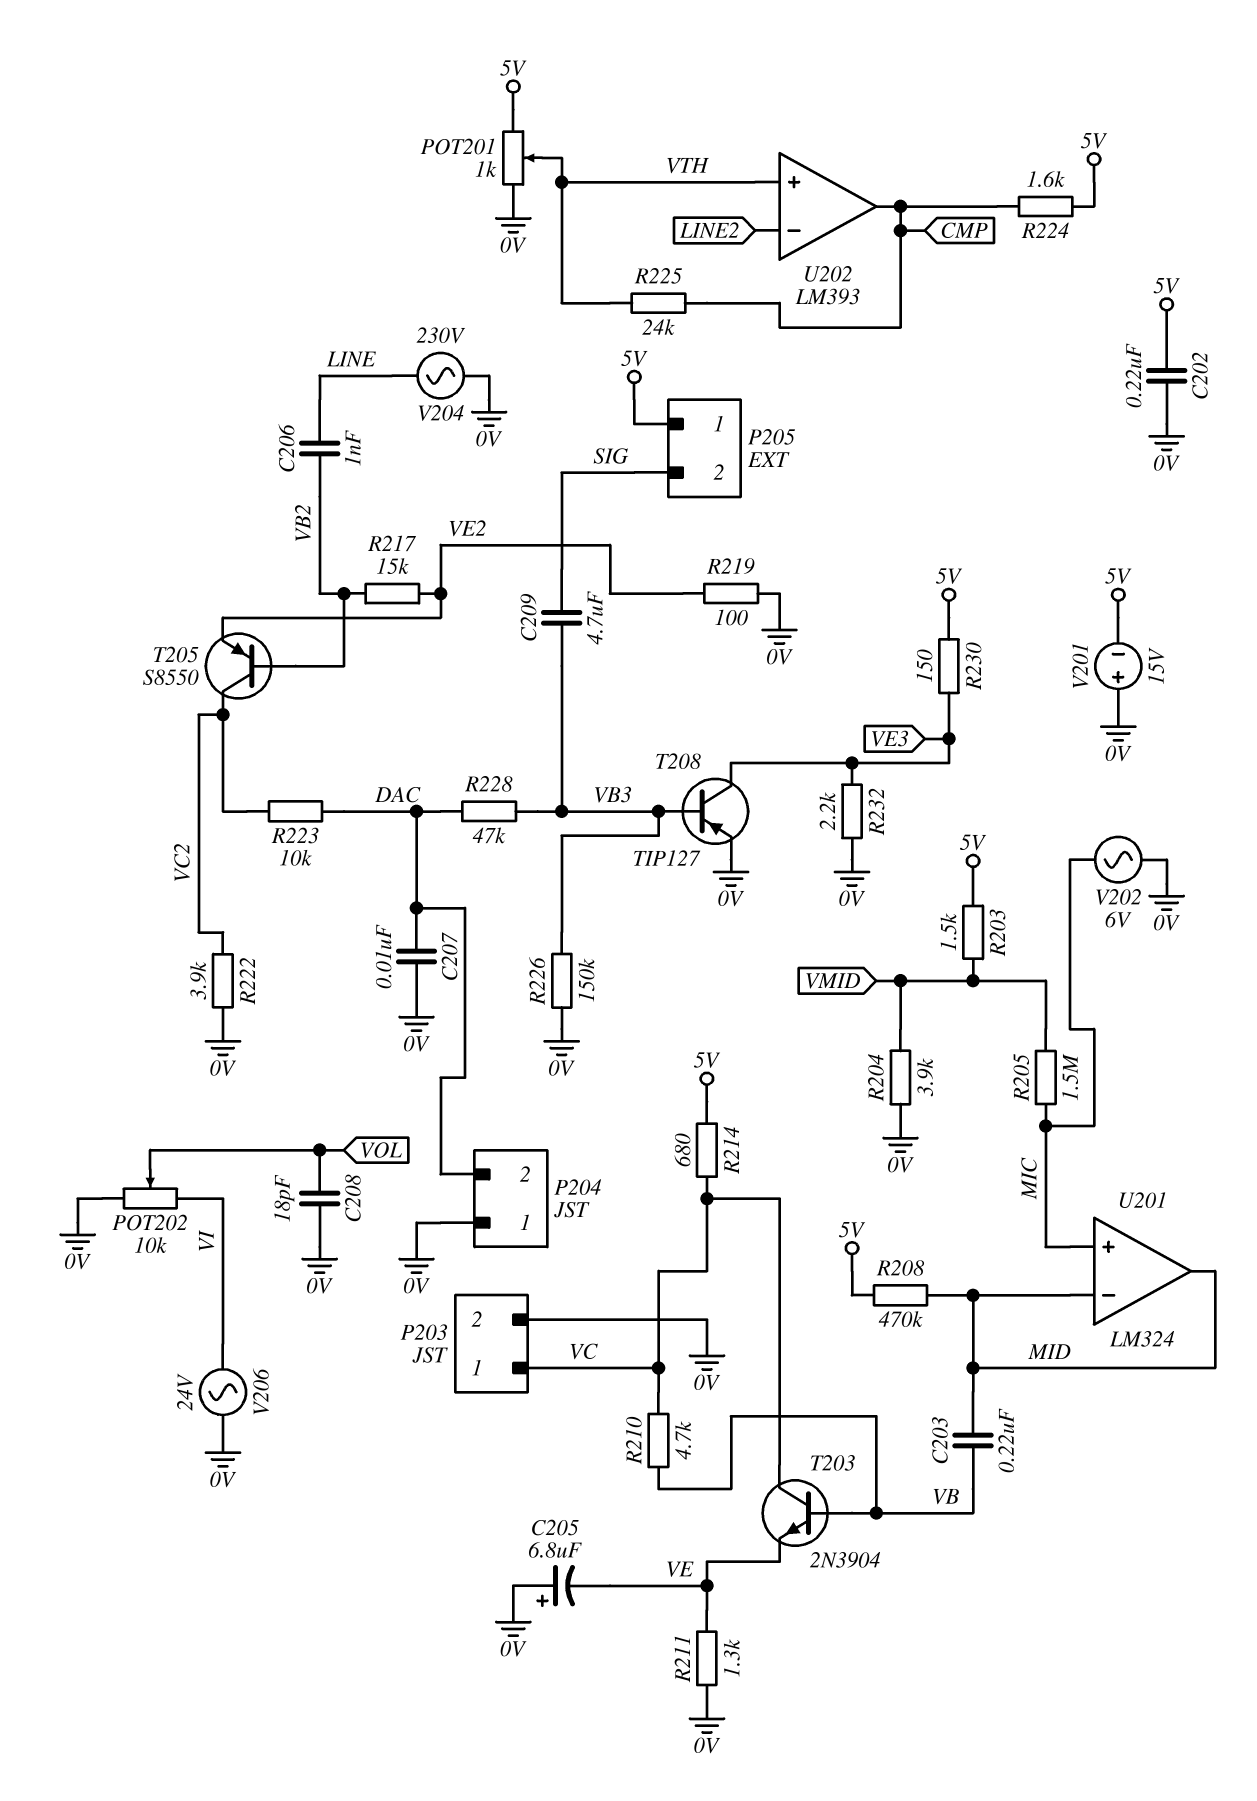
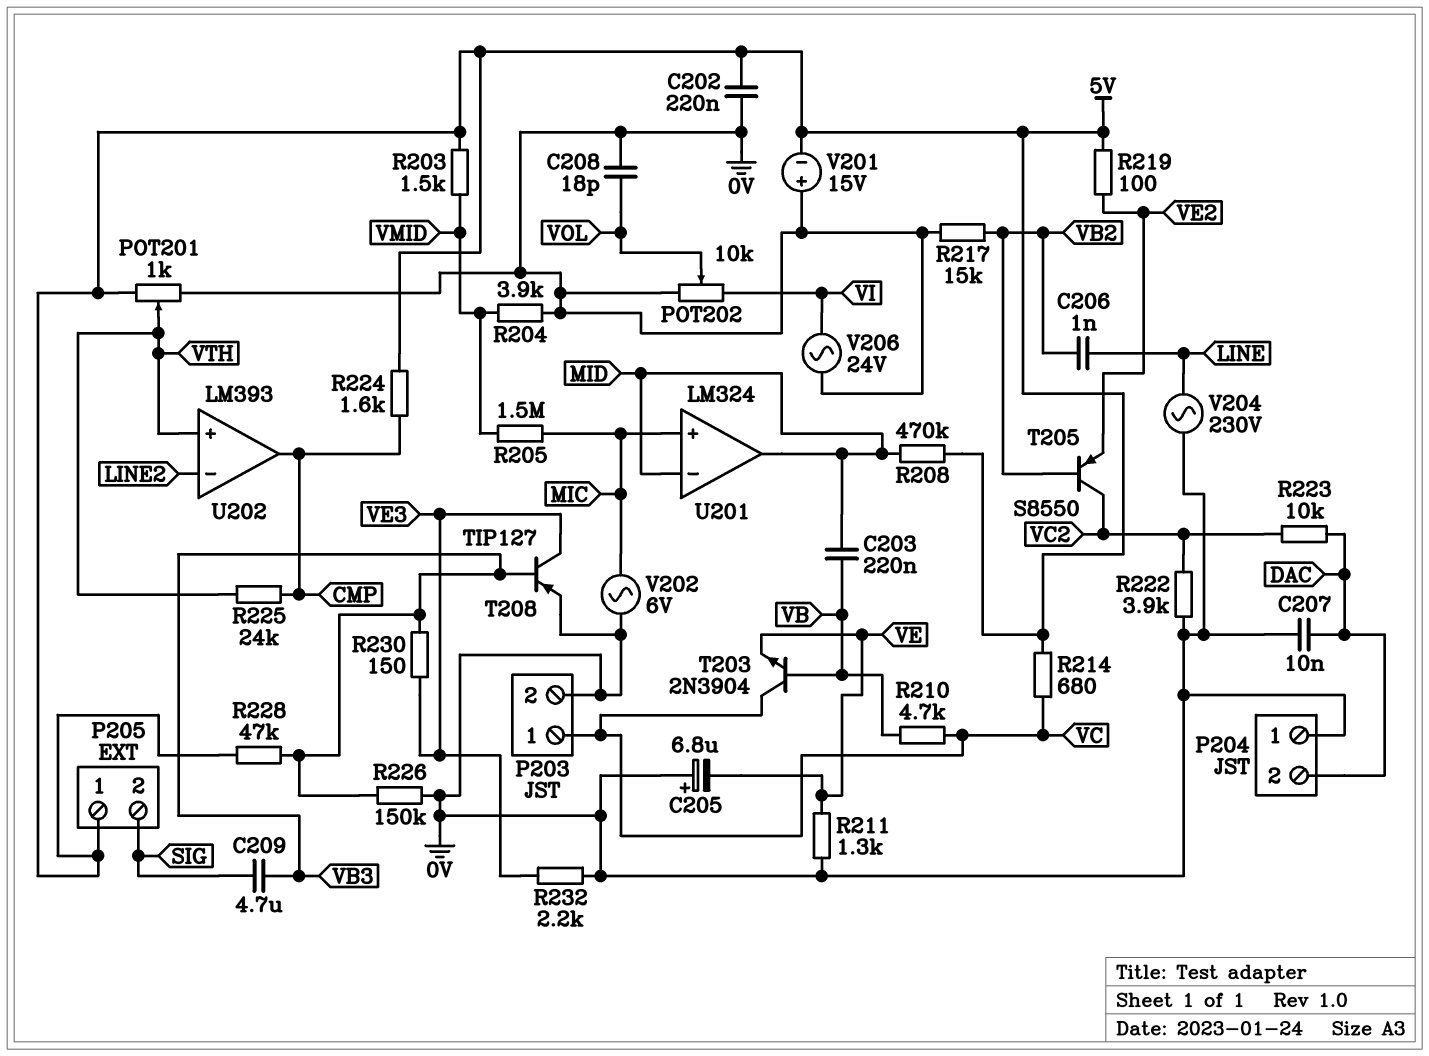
R217: 15k (VB2, VE2) -> 15k (0V, VB2)
R219: 100 (0V, VE2) -> 100 (5V, VE2)
R228: 47k (DAC, VB3) -> 47k (5V, VB3)
R230: 150 (5V, VE3) -> 150 (VB3, VE3)

